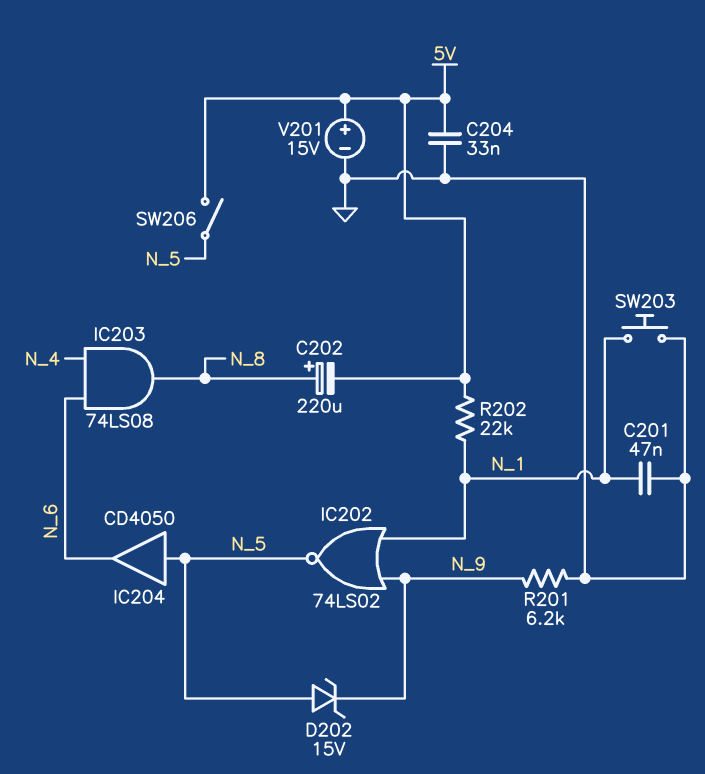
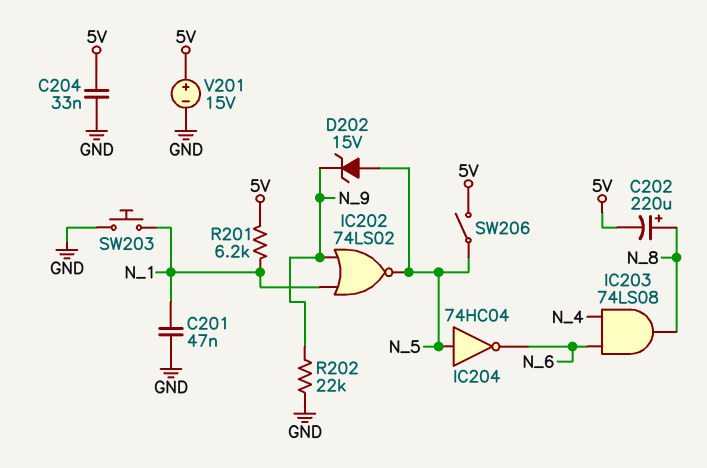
IC204: buffer CD4050 (in N_5, out N_6) -> NOT 74HC04 (in N_5, out N_6)
R201: 6.2k (GND, N_9) -> 6.2k (5V, N_1)
R202: 22k (5V, N_1) -> 22k (GND, N_9)

